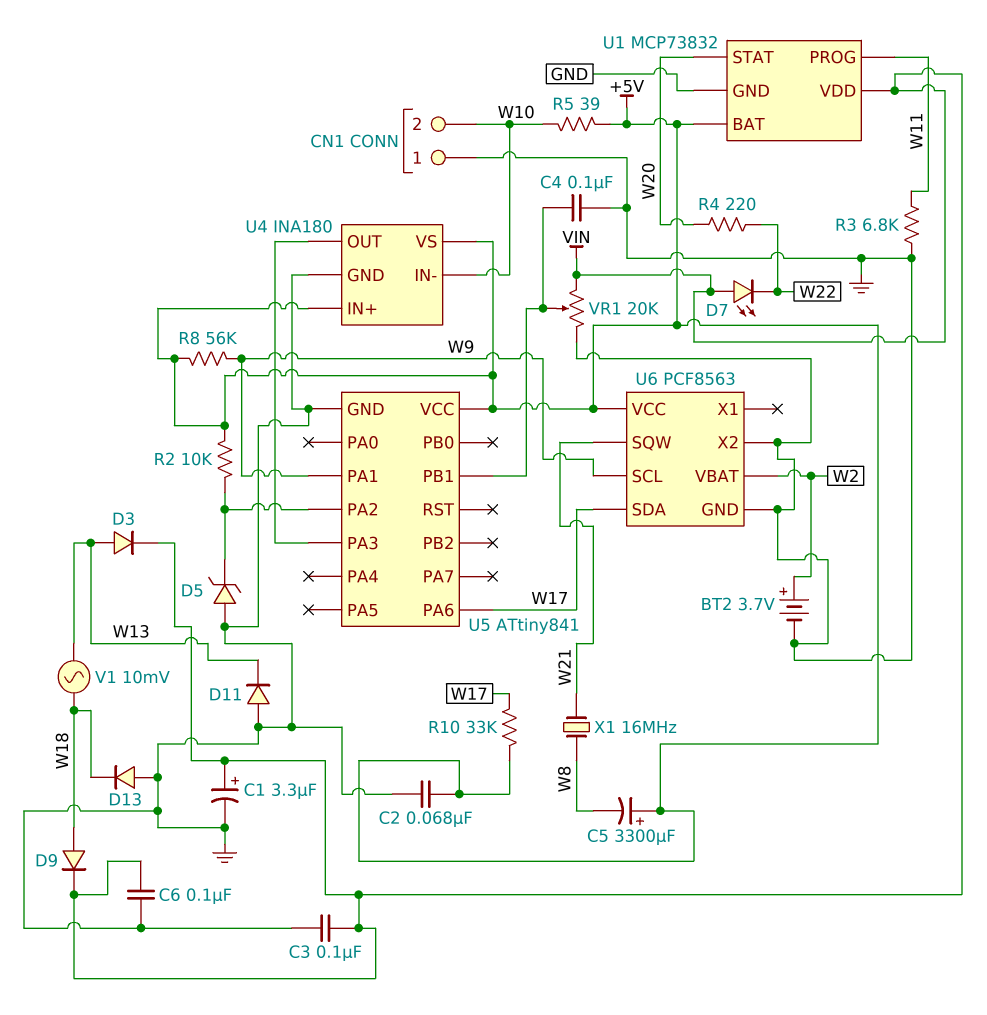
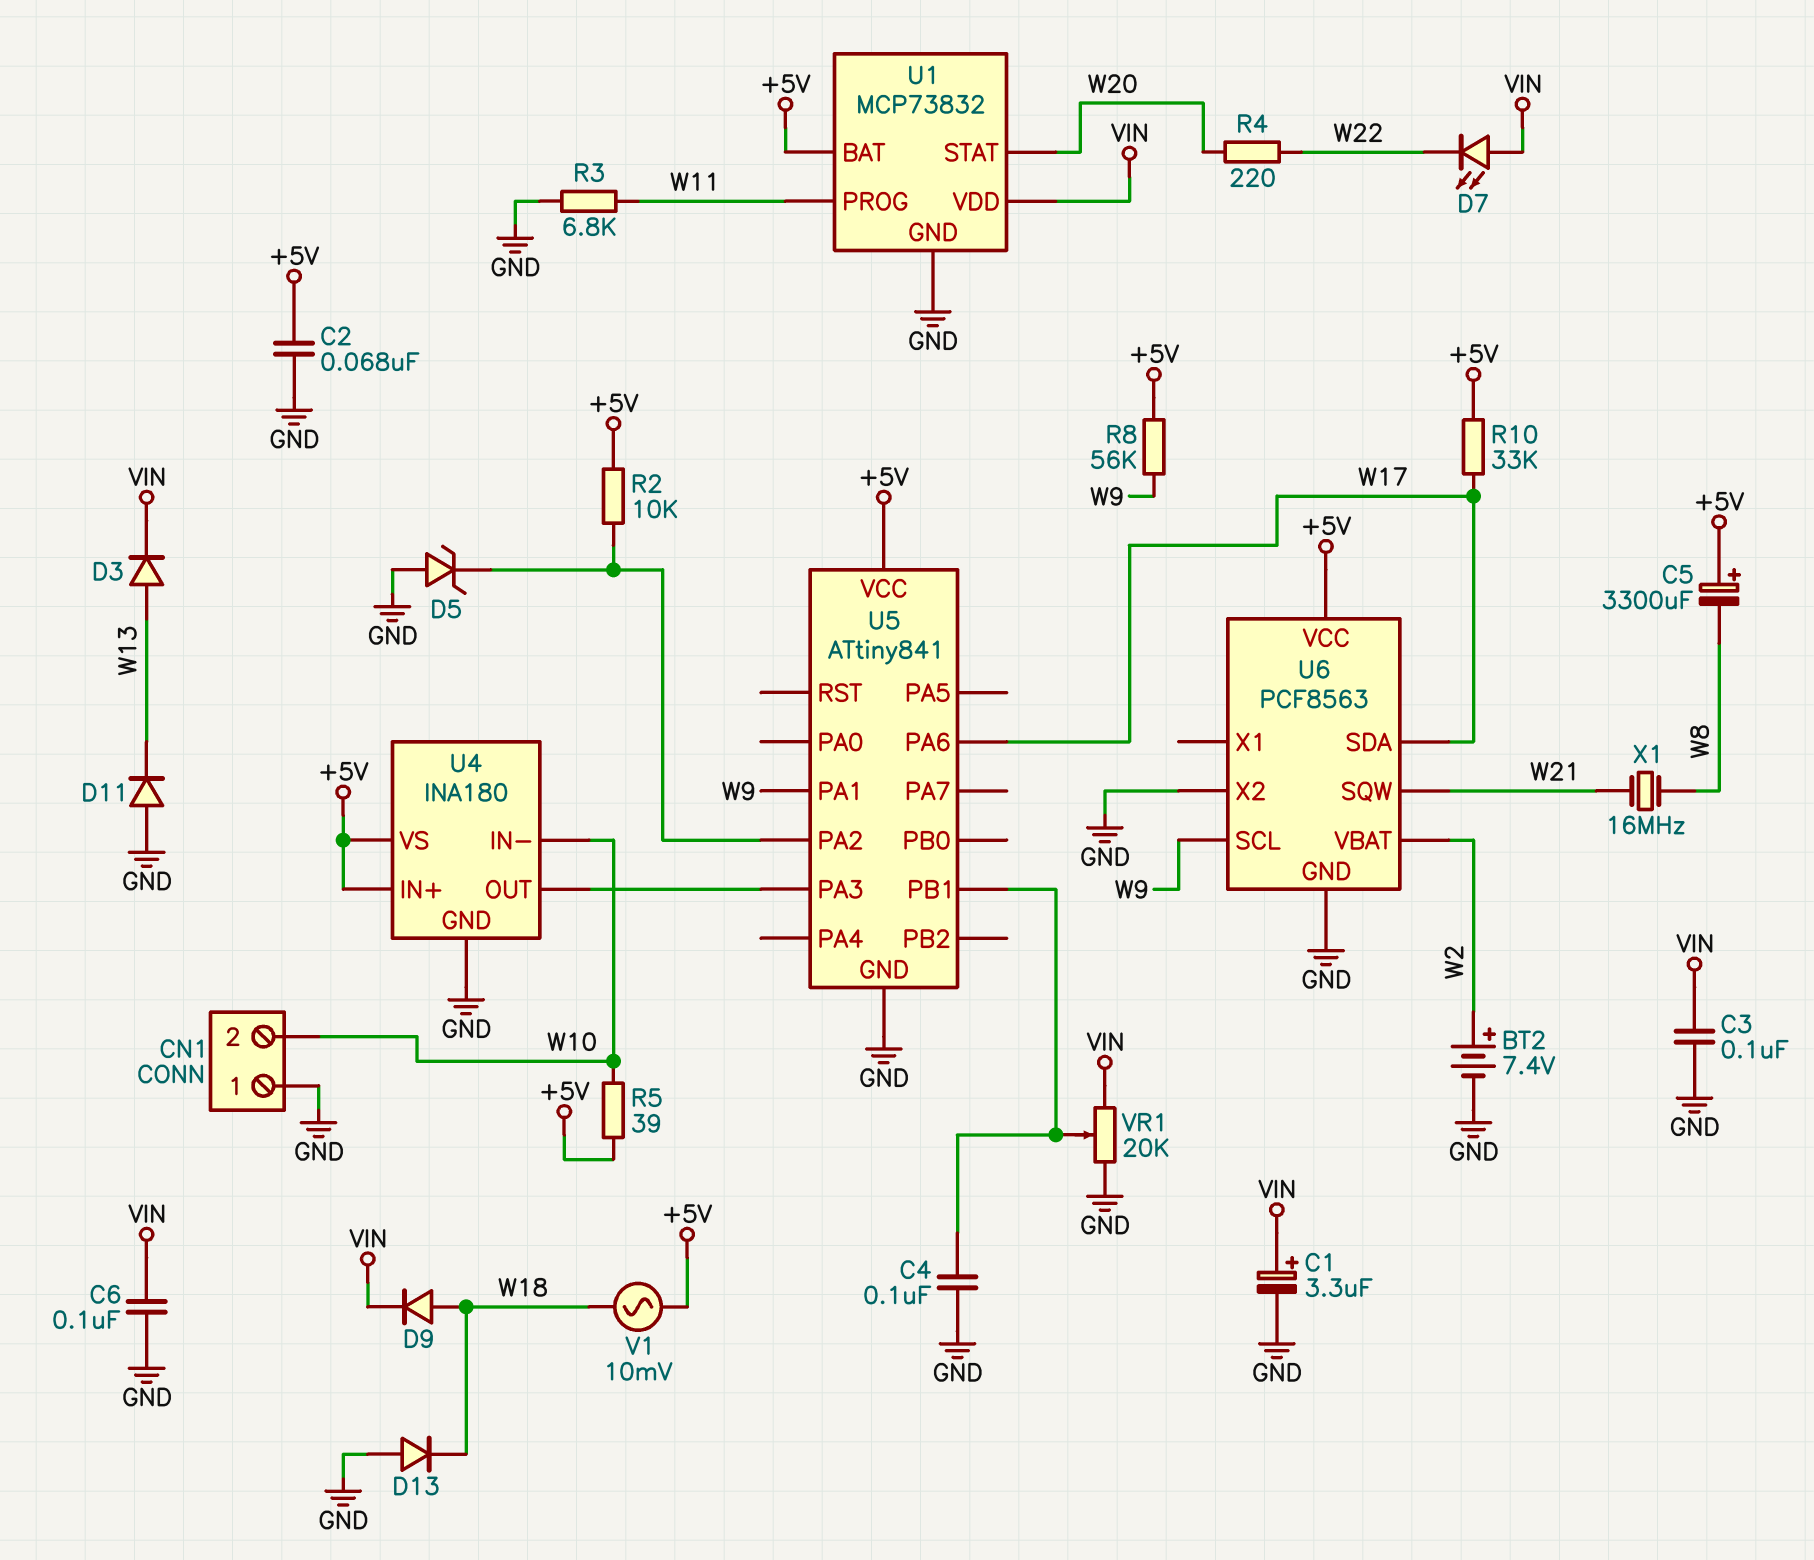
BT2: 3.7V (plus W2, minus GND) -> 7.4V (plus W2, minus GND)
V1: AC 10mV (W13, W18) -> AC 10mV (+5V, W18)

